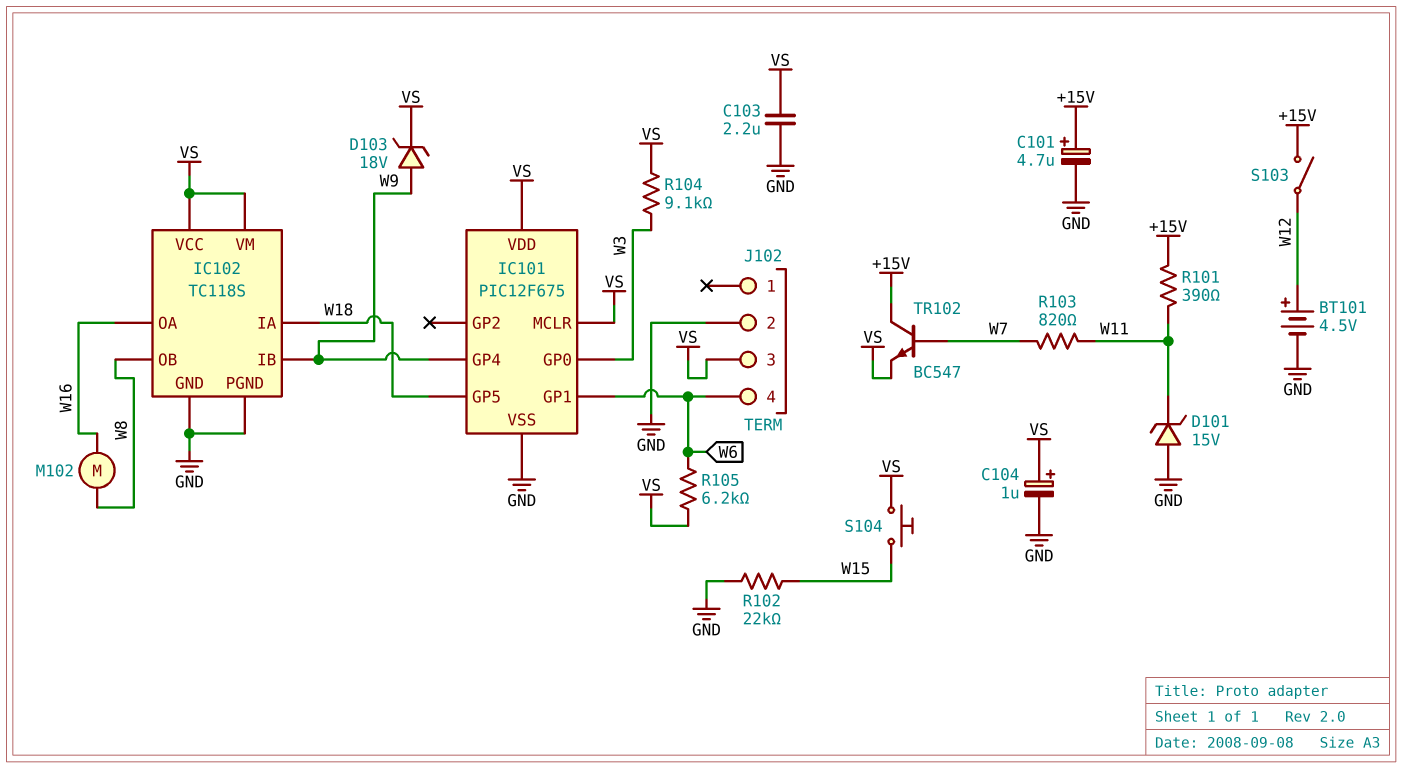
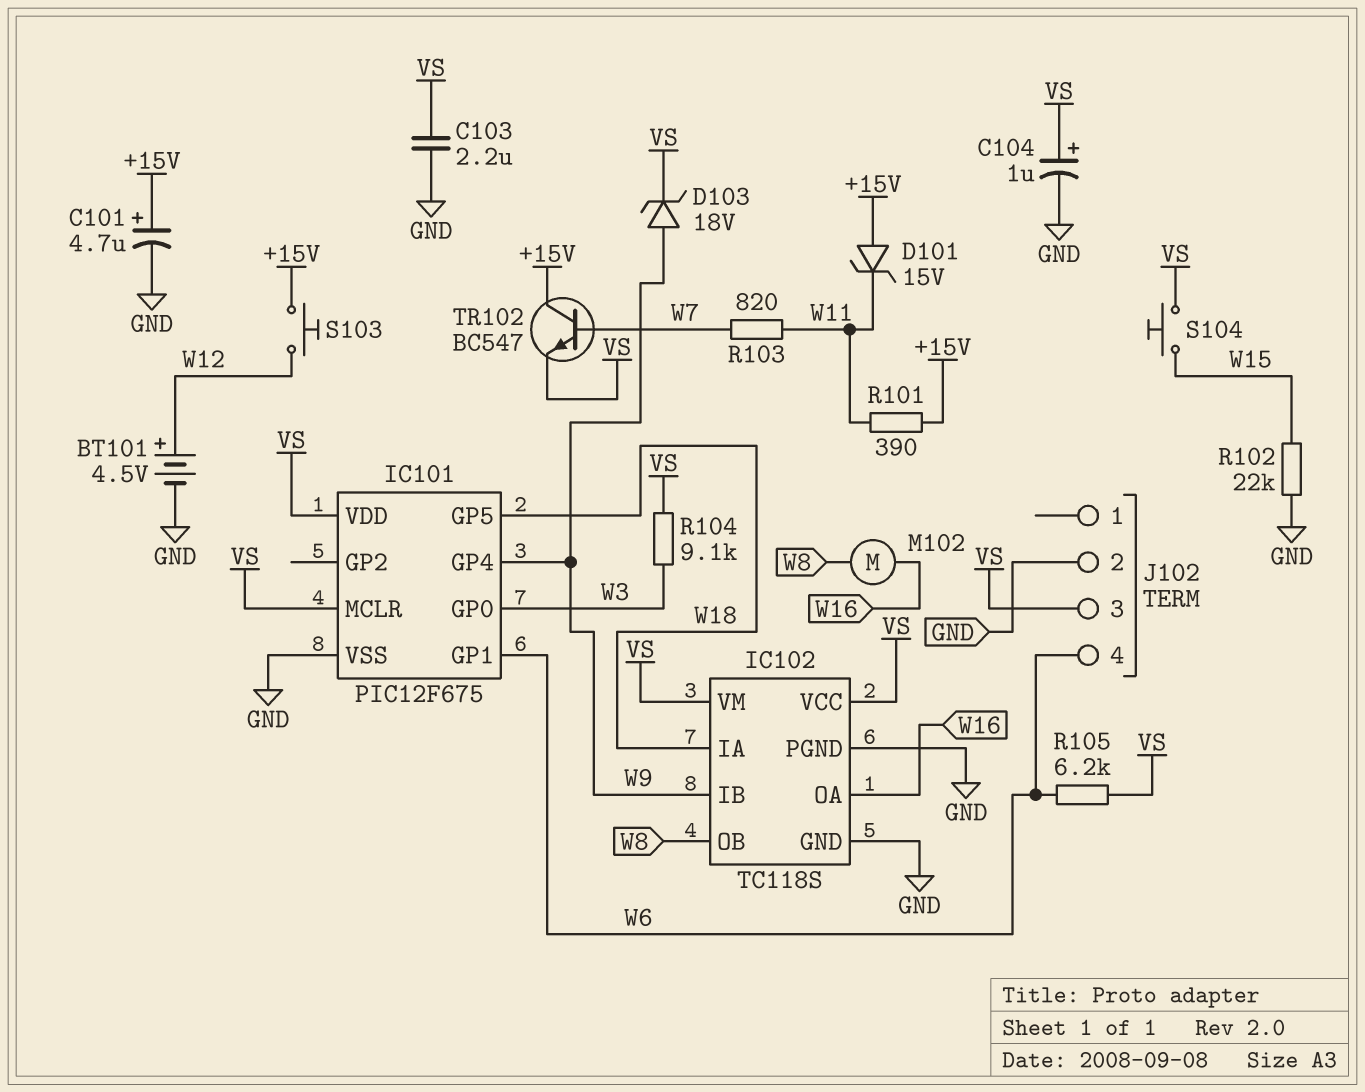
D101: zener 15V (A GND, K W11) -> zener 15V (A +15V, K W11)
S103: switch (+15V, W12) -> button (+15V, W12)

